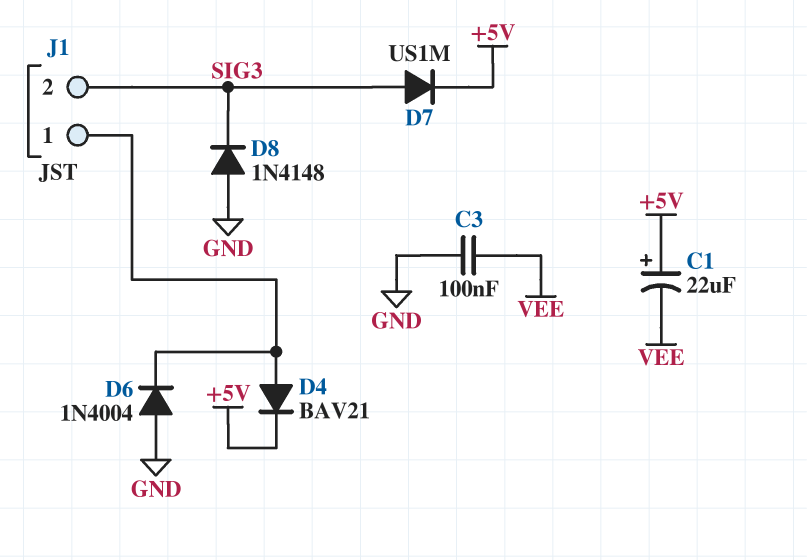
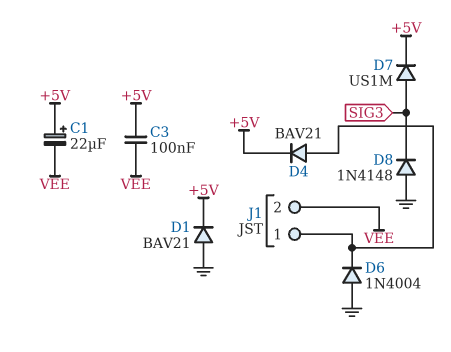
C3: 100nF (GND, VEE) -> 100nF (+5V, VEE)
D1: none -> diode BAV21 (A GND, K +5V)
J1 pin 2: SIG3 -> VEE

